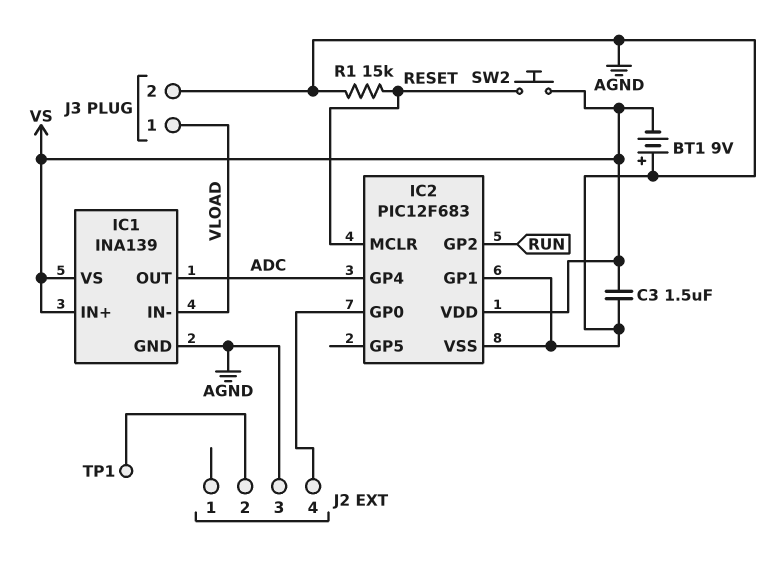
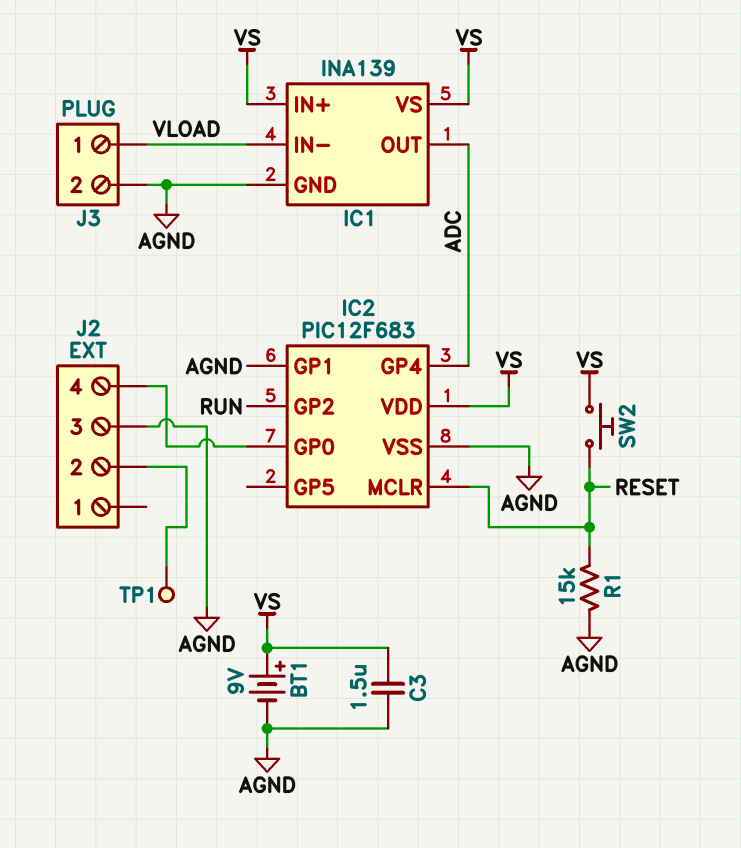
BT1: 9V (plus AGND, minus VS) -> 9V (plus VS, minus AGND)

